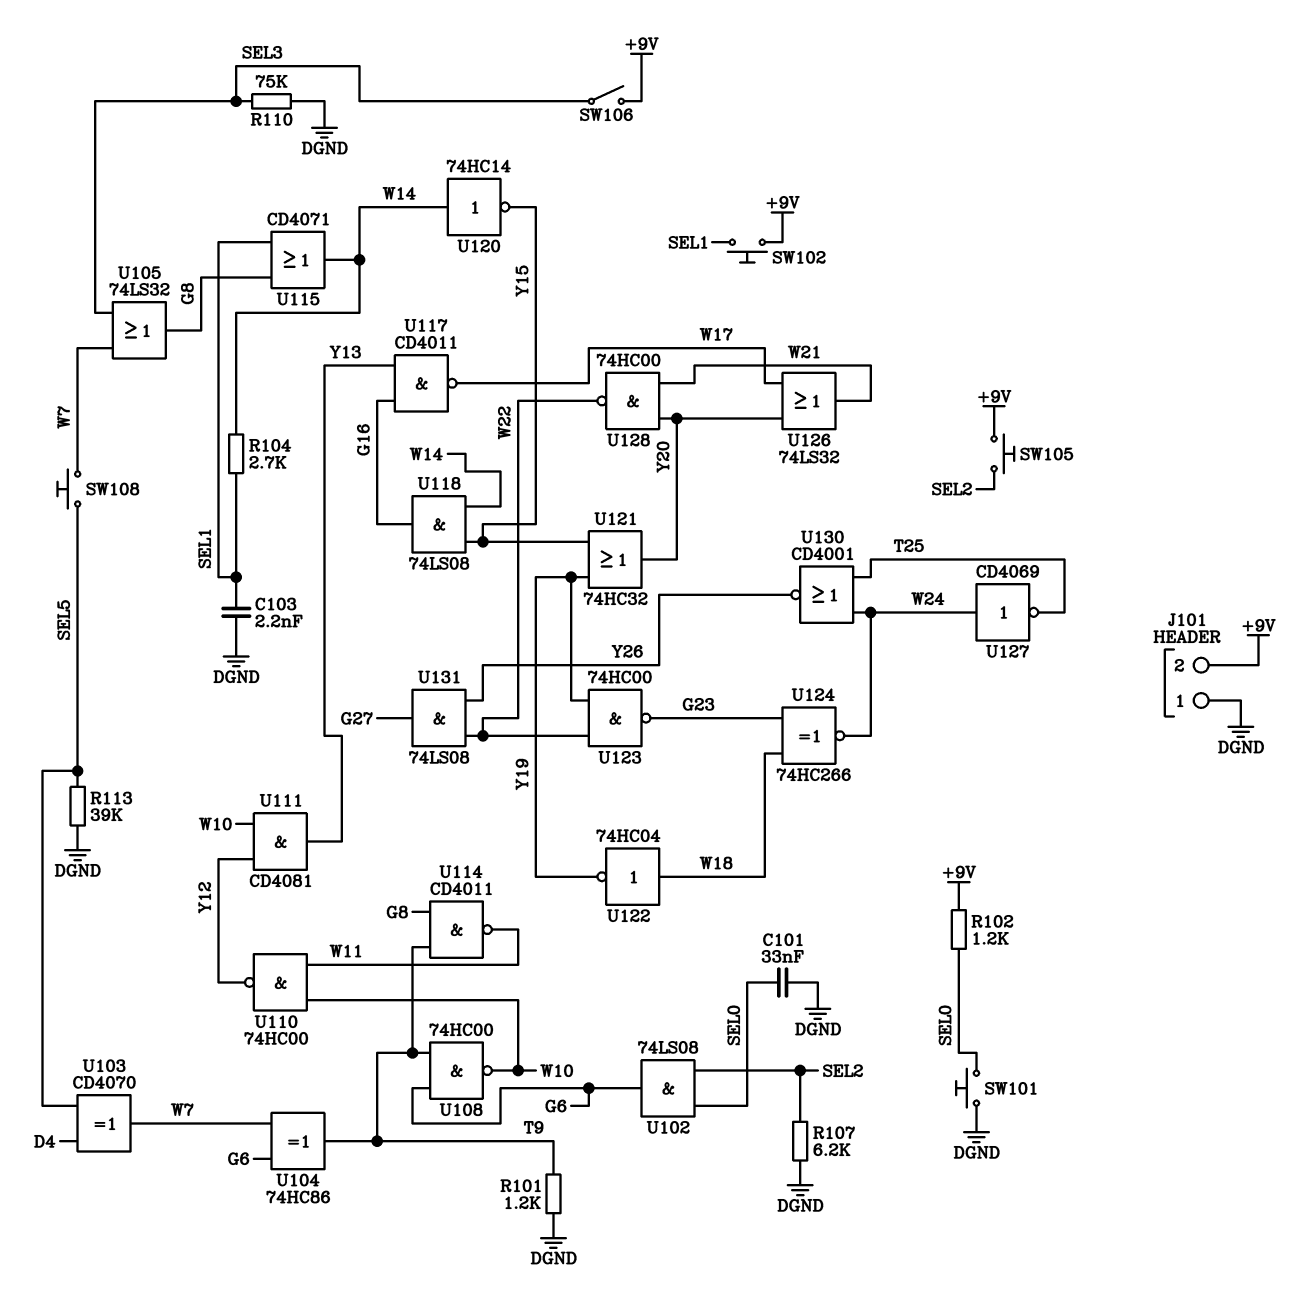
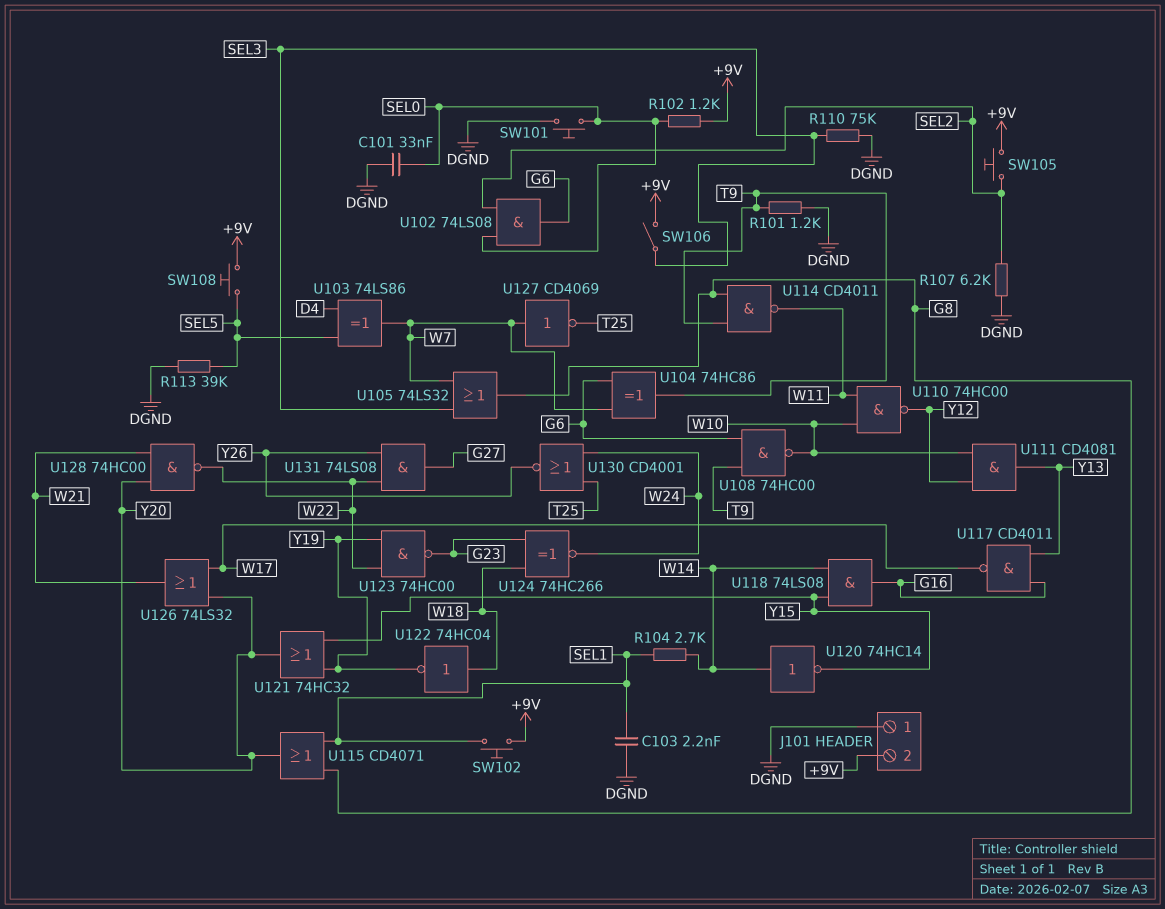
SW108: button (SEL5, W7) -> button (+9V, SEL5)
U103: XOR CD4070 (in D4, in SEL5, out W7) -> XOR 74LS86 (in D4, in SEL5, out W7)
U115: OR CD4071 (in G8, in SEL1, out W14) -> OR CD4071 (in G8, in SEL1, out Y20)
U127: NOT CD4069 (in W24, out T25) -> NOT CD4069 (in W7, out T25)

